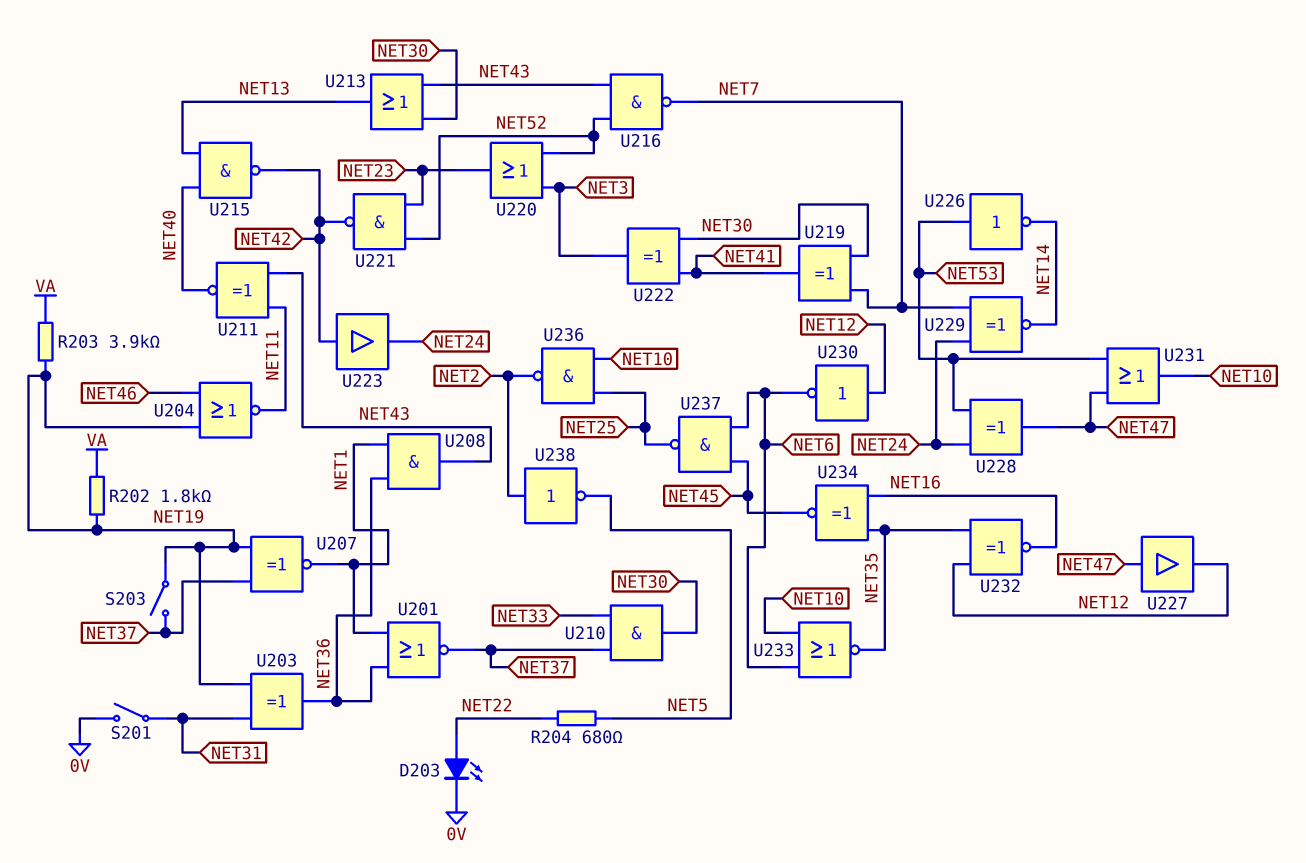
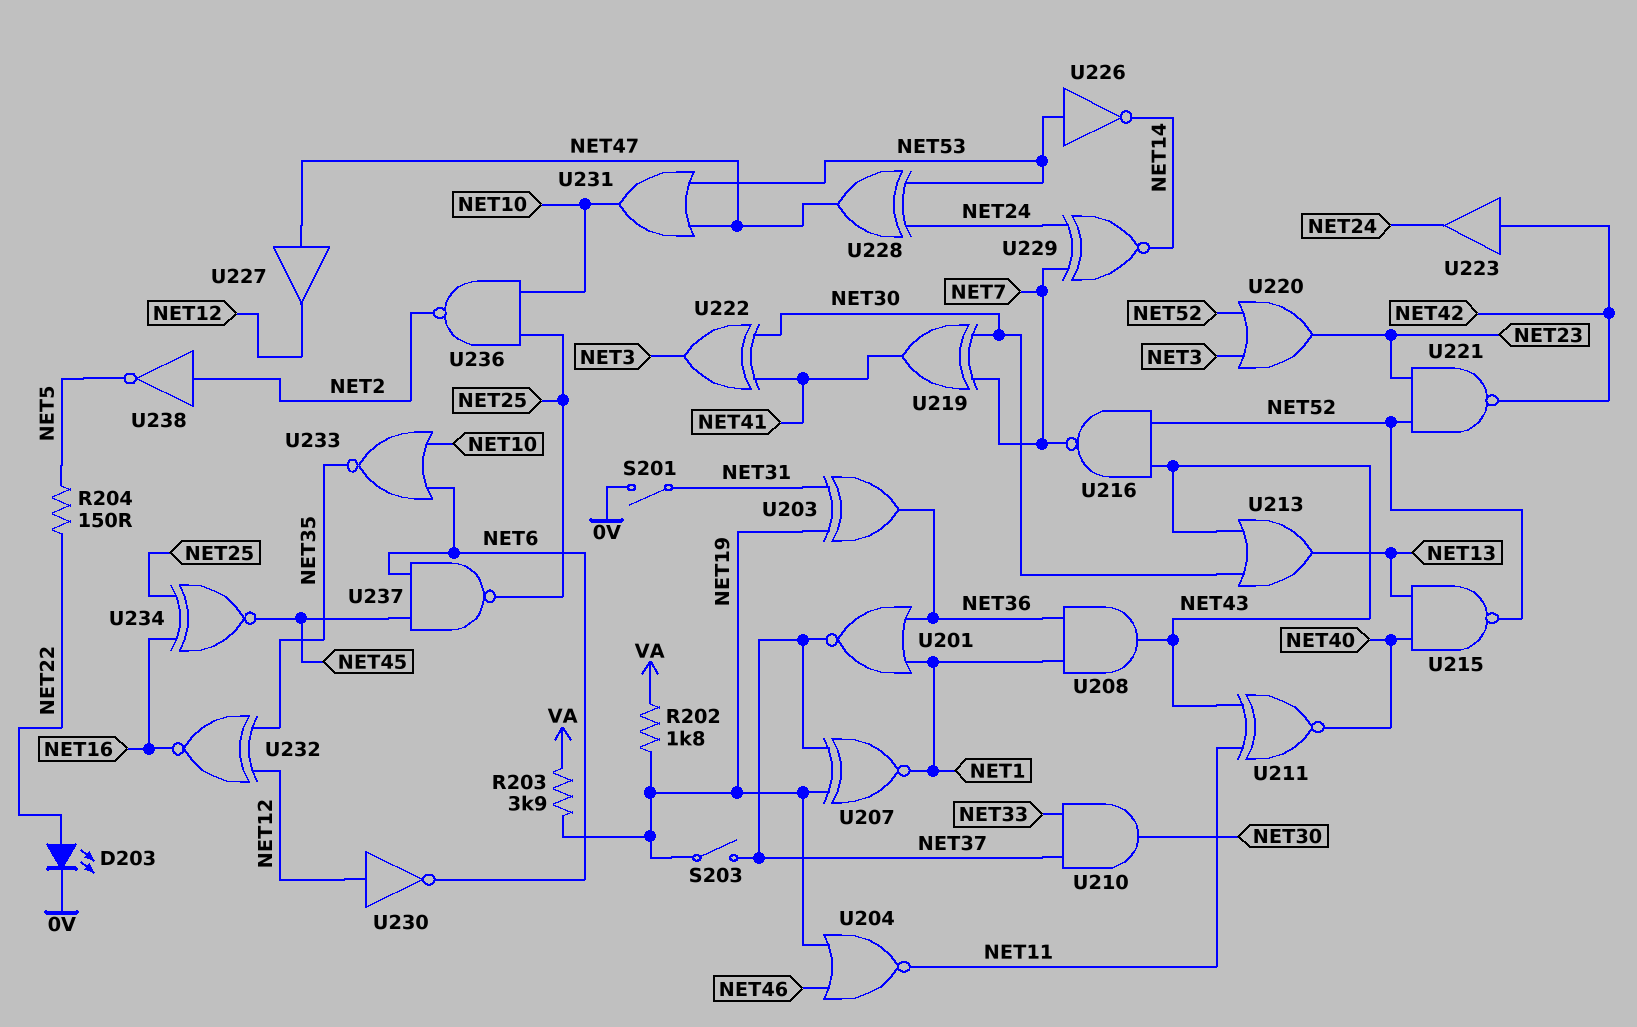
R204: 680 (NET5, NET22) -> 150 (NET5, NET22)
U215: NAND (in NET13, in NET40, out NET42) -> NAND (in NET13, in NET40, out NET52)
U234: XNOR (in NET16, in NET35, out NET45) -> XNOR (in NET16, in NET25, out NET45)

